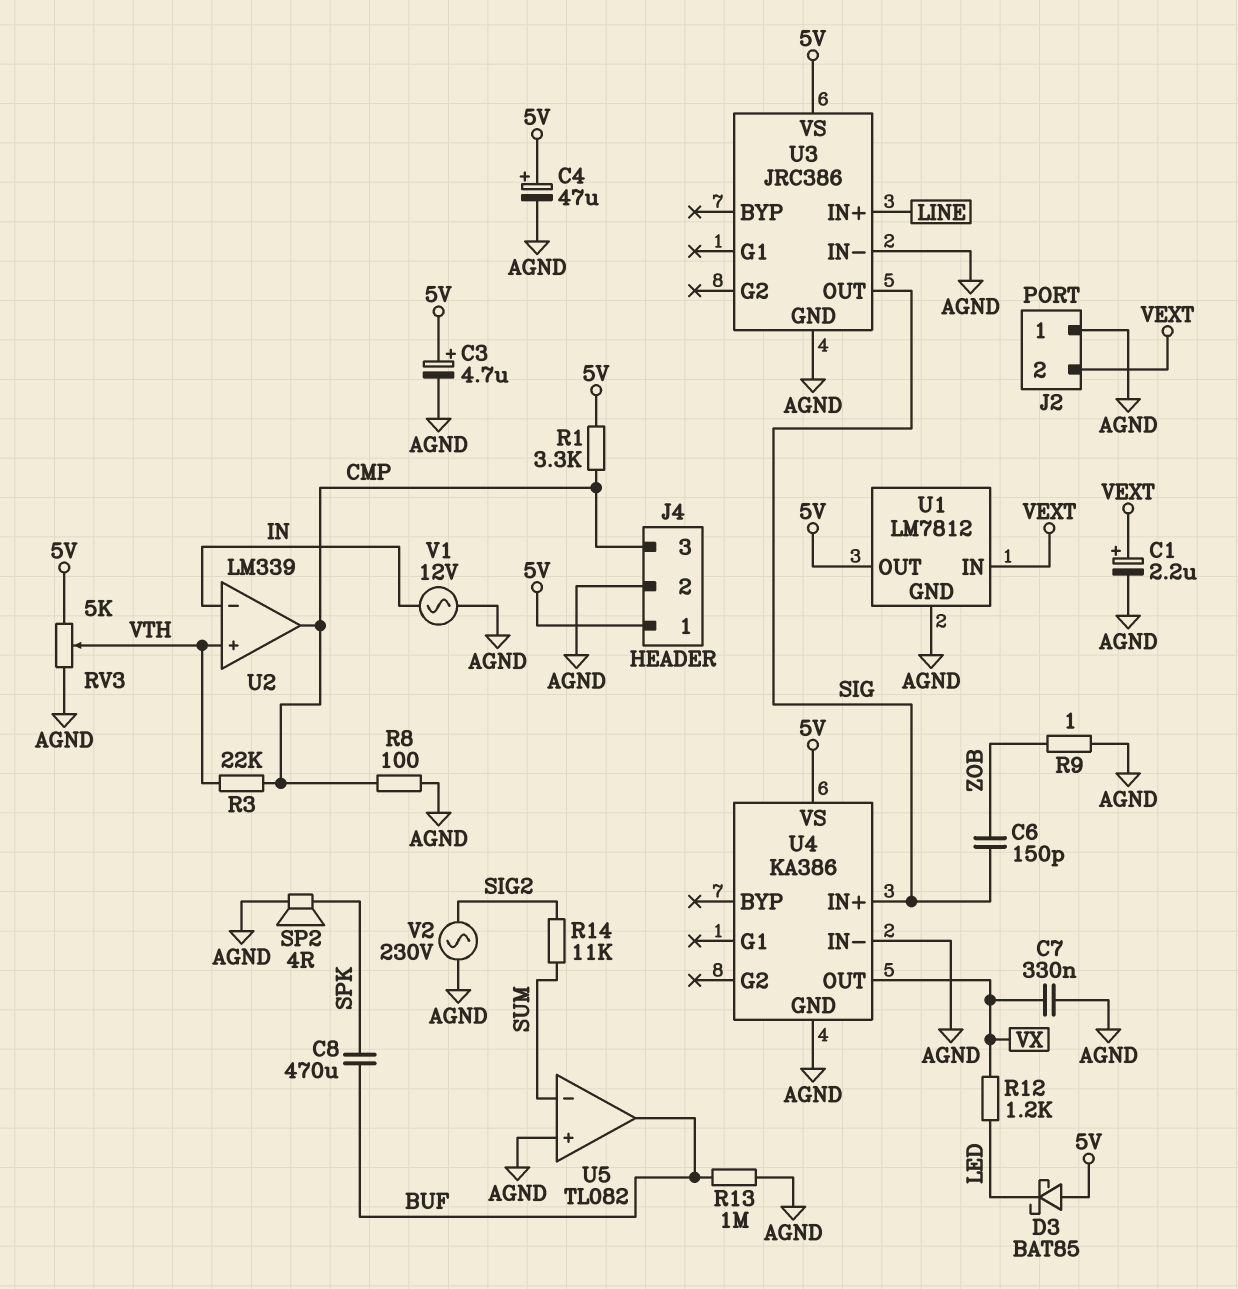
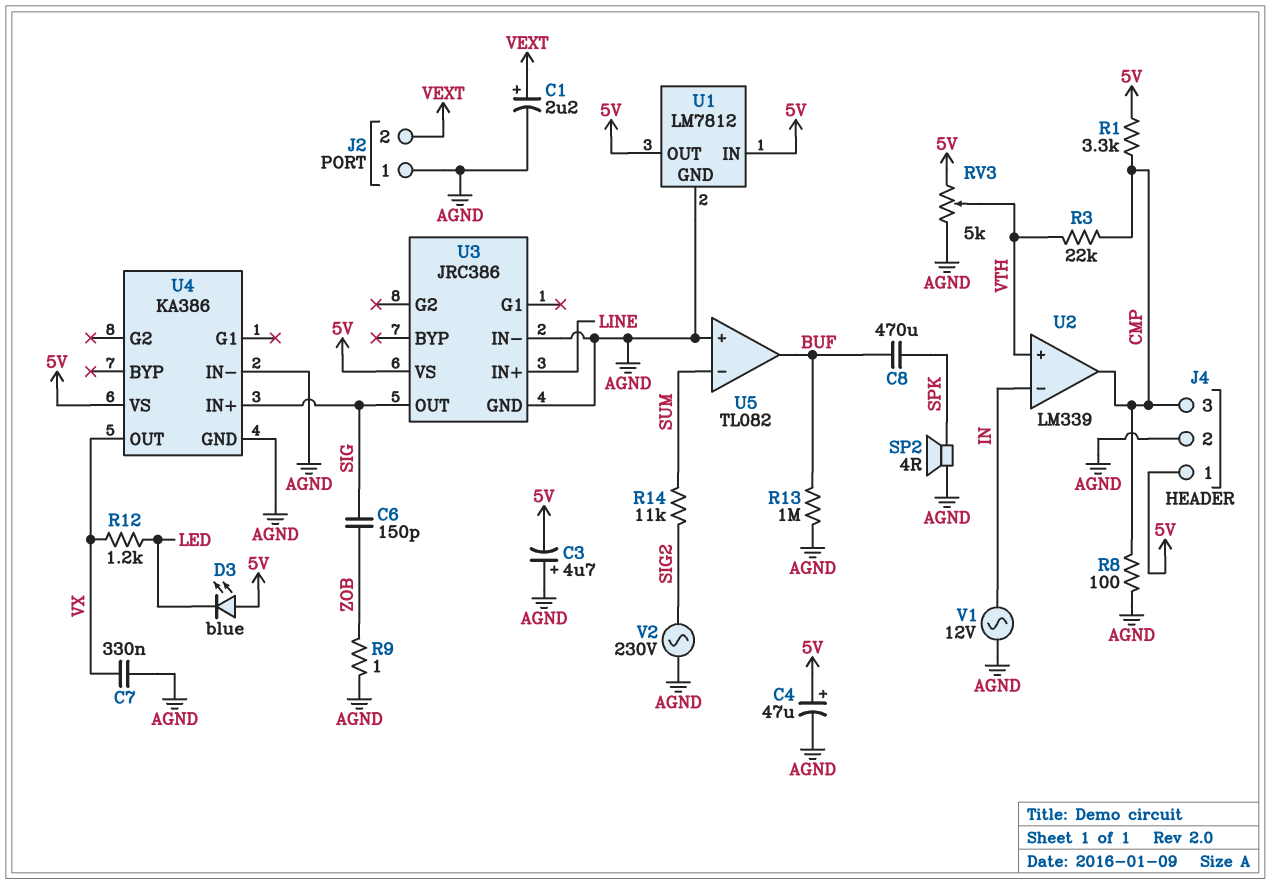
C3: 4.7uF (plus 5V, minus AGND) -> 4.7uF (plus AGND, minus 5V)
D3: schottky BAT85 (A 5V, K LED) -> LED blue (A 5V, K LED)
U1 pin IN: VEXT -> 5V

